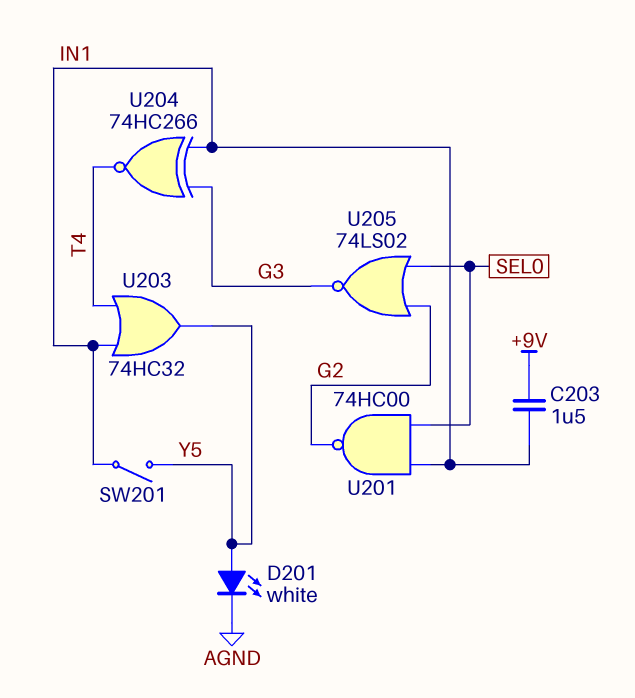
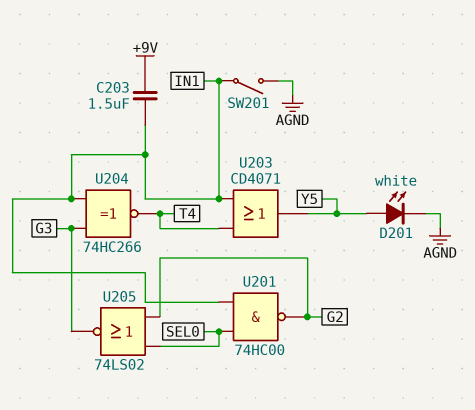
SW201: switch (IN1, Y5) -> switch (AGND, IN1)
U203: OR 74HC32 (in IN1, in T4, out Y5) -> OR CD4071 (in IN1, in T4, out Y5)

